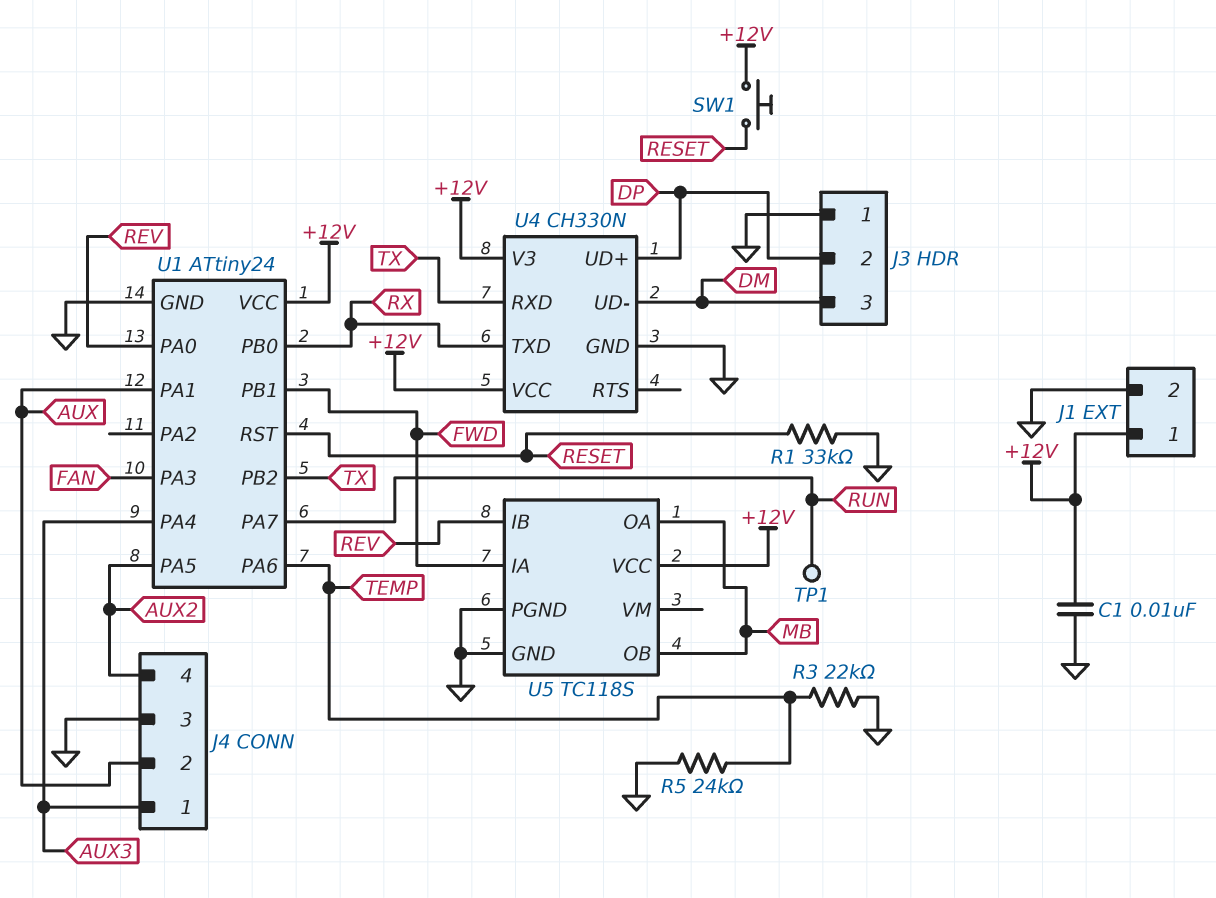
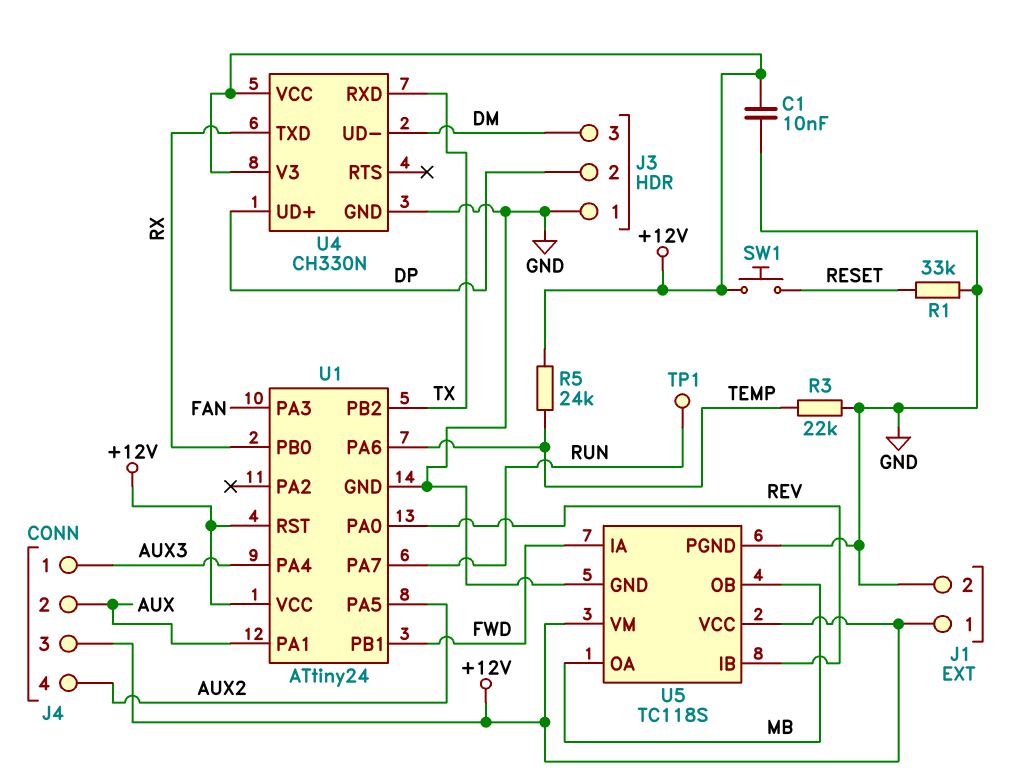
J4 pin 3: GND -> +12V
R5: 24k (GND, TEMP) -> 24k (+12V, TEMP)
U1 pin RST: RESET -> +12V
U5 pin VM: none -> +12V

